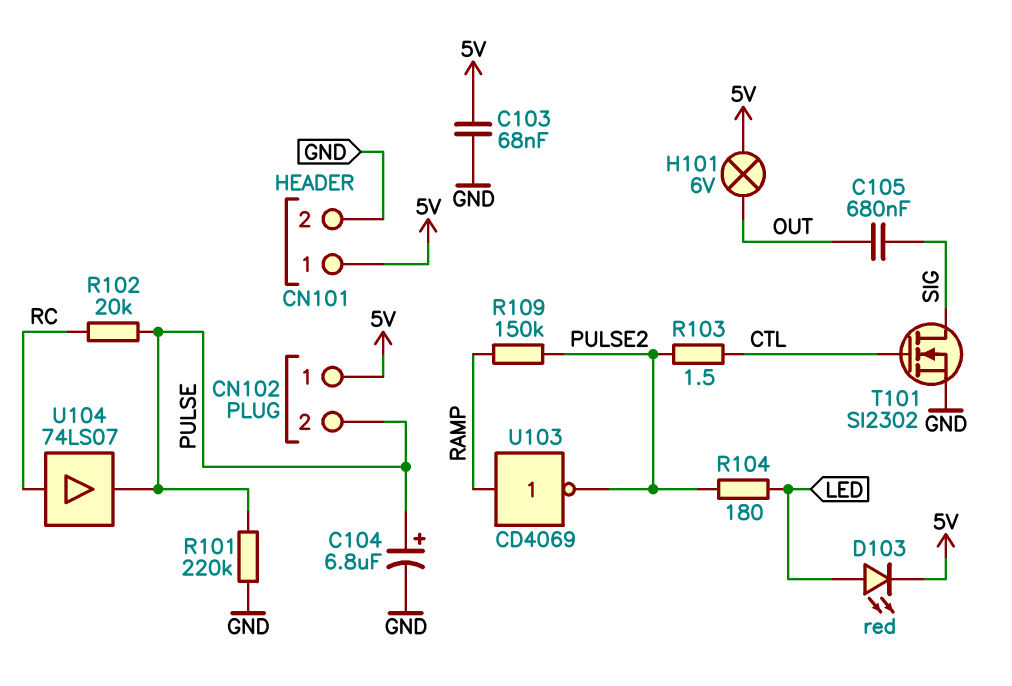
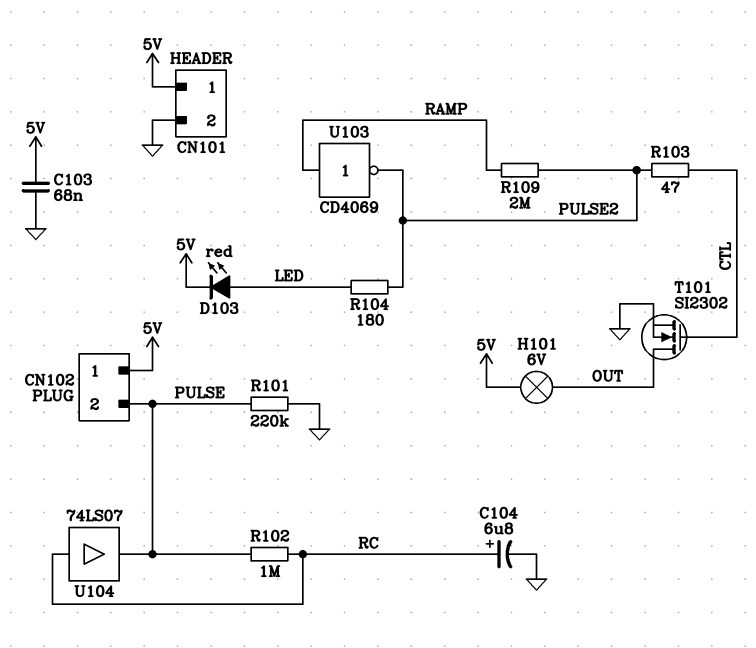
C104: 6.8uF (plus PULSE, minus GND) -> 6.8uF (plus RC, minus GND)
C105: 680nF (OUT, SIG) -> none
R102: 20k (PULSE, RC) -> 1M (PULSE, RC)
R103: 1.5 (CTL, PULSE2) -> 47 (CTL, PULSE2)
R109: 150k (PULSE2, RAMP) -> 2M (PULSE2, RAMP)
T101: NMOS SI2302 (G CTL, D SIG, S GND) -> NMOS SI2302 (G CTL, D OUT, S GND)

